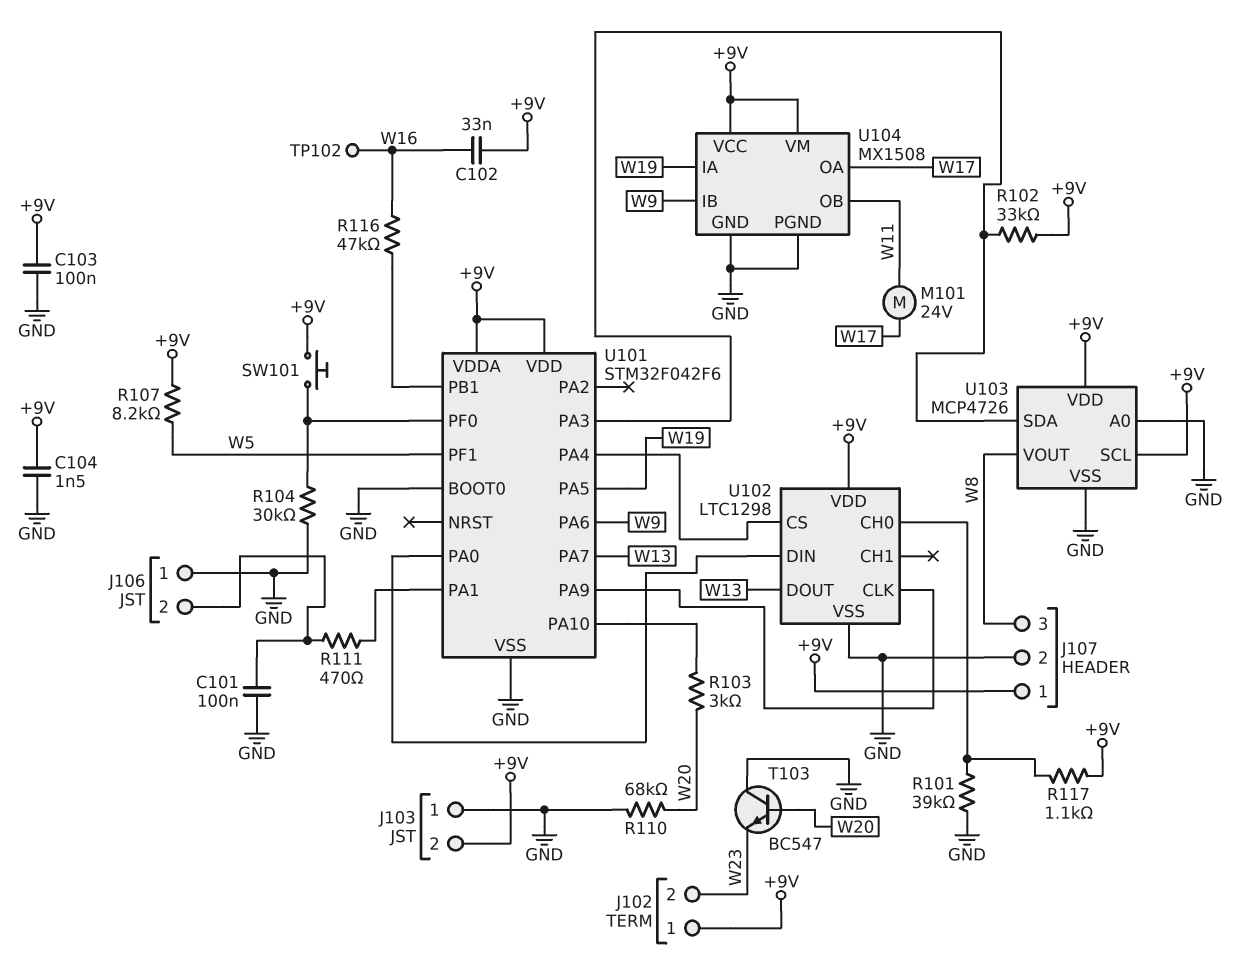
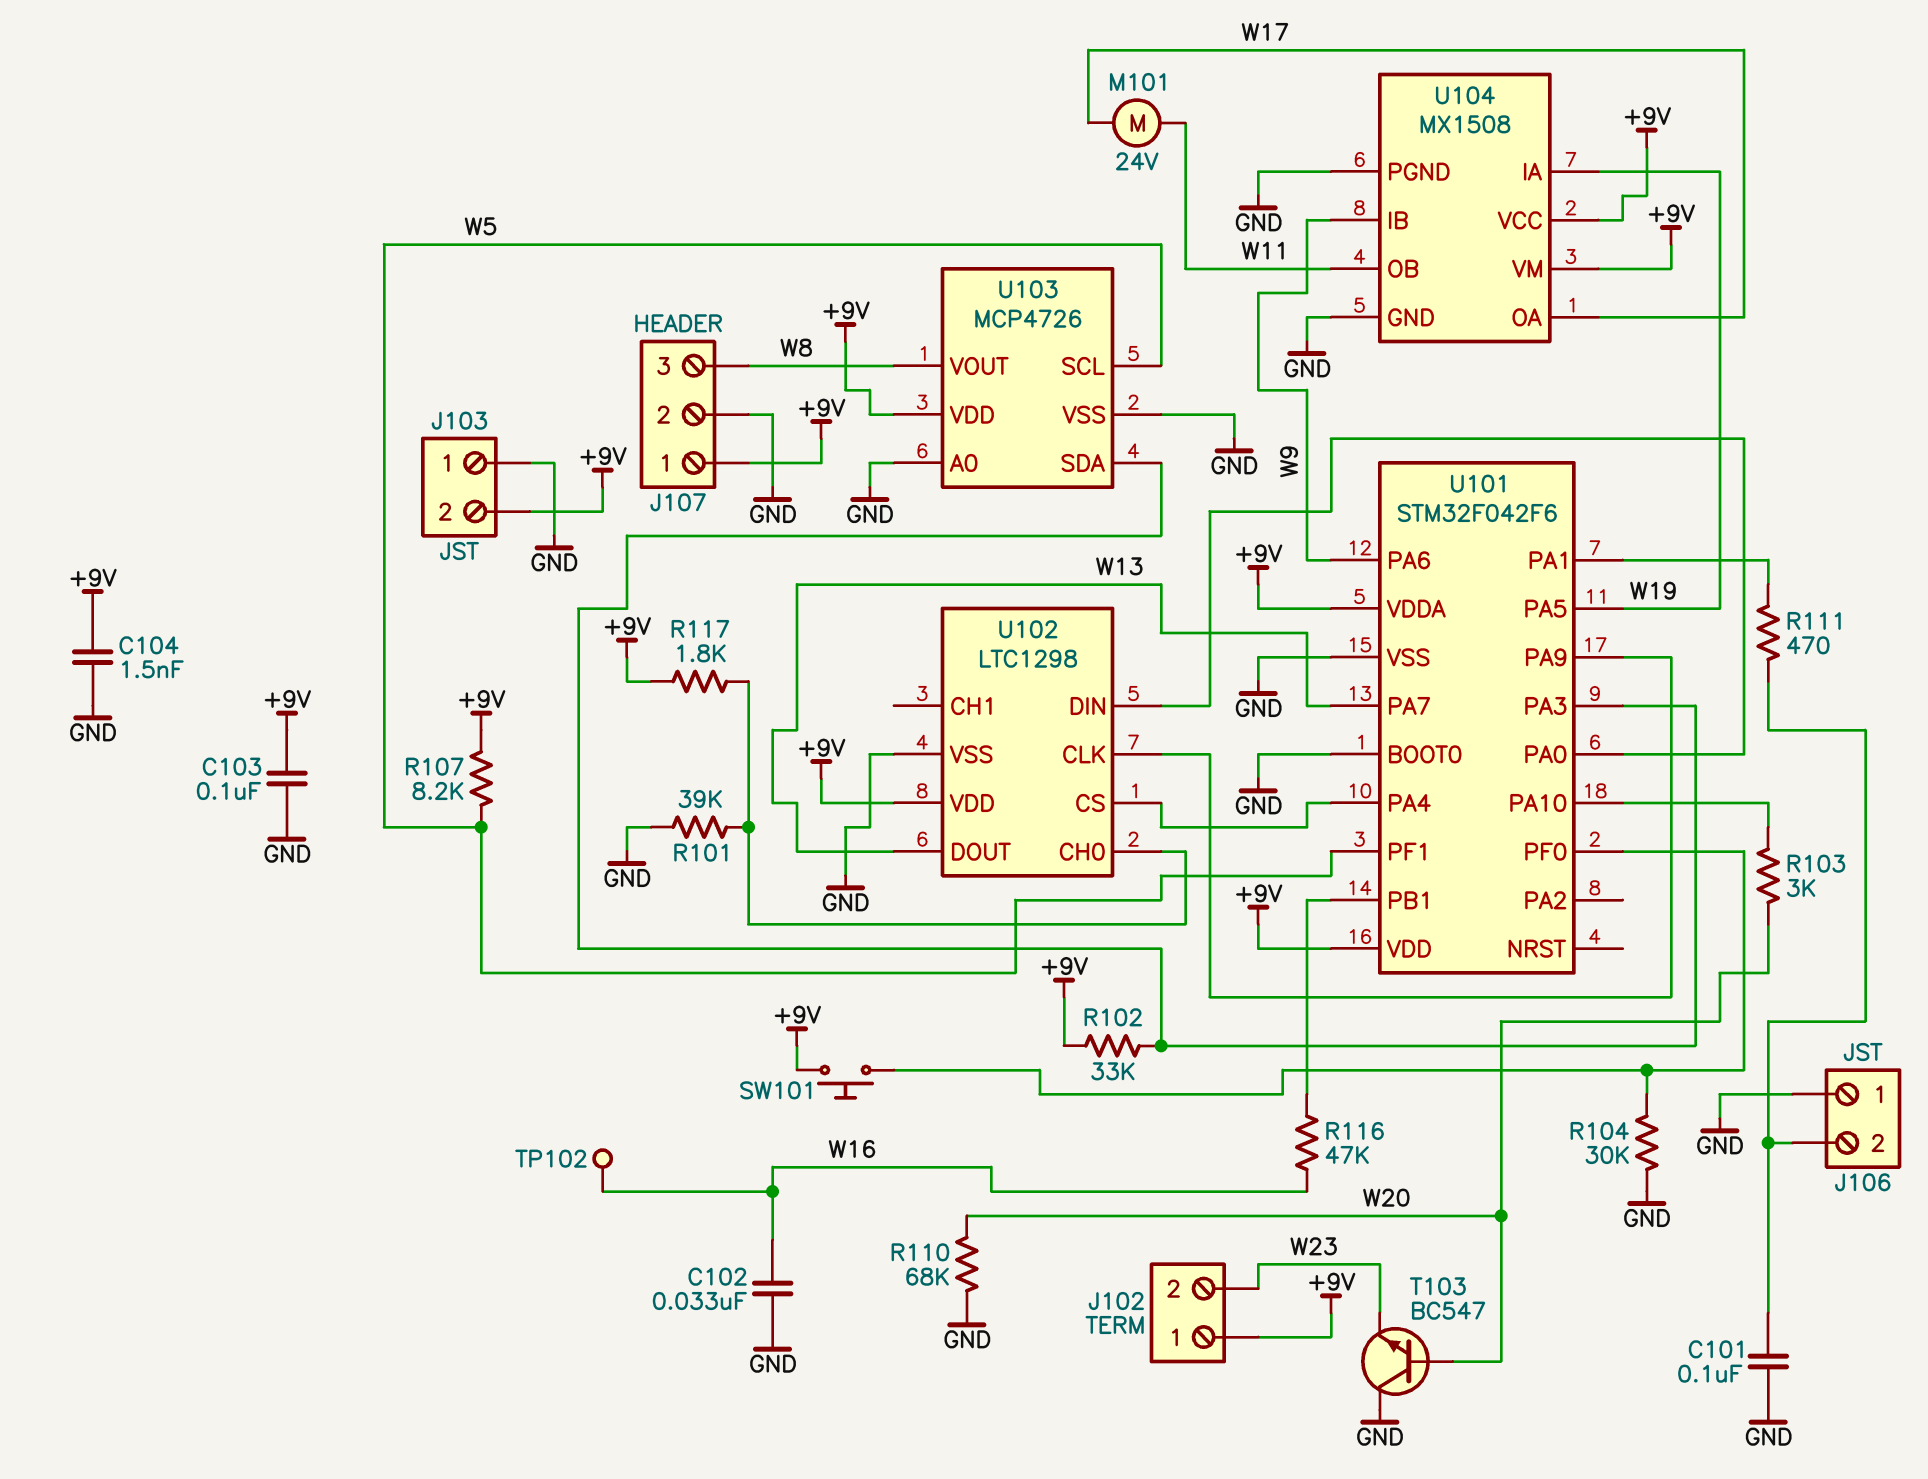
C102: 33nF (+9V, W16) -> 33nF (GND, W16)
R117: 1.1k (+9V, U102/CH0) -> 1.8k (+9V, U102/CH0)
U103 pin SCL: +9V -> W5

